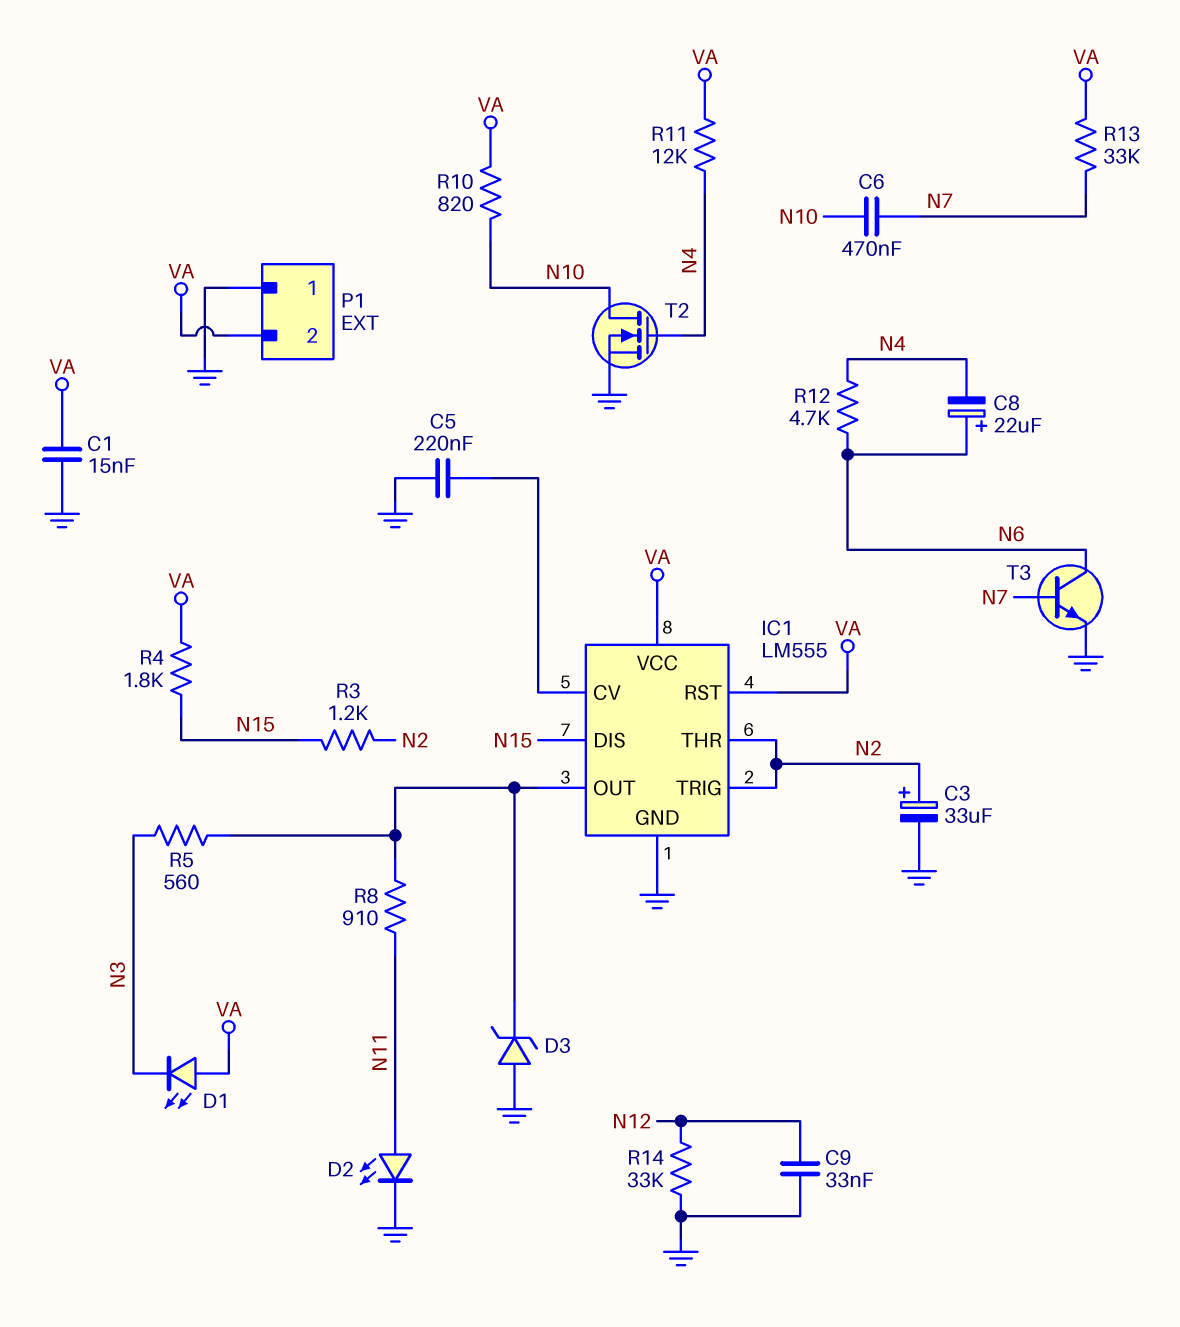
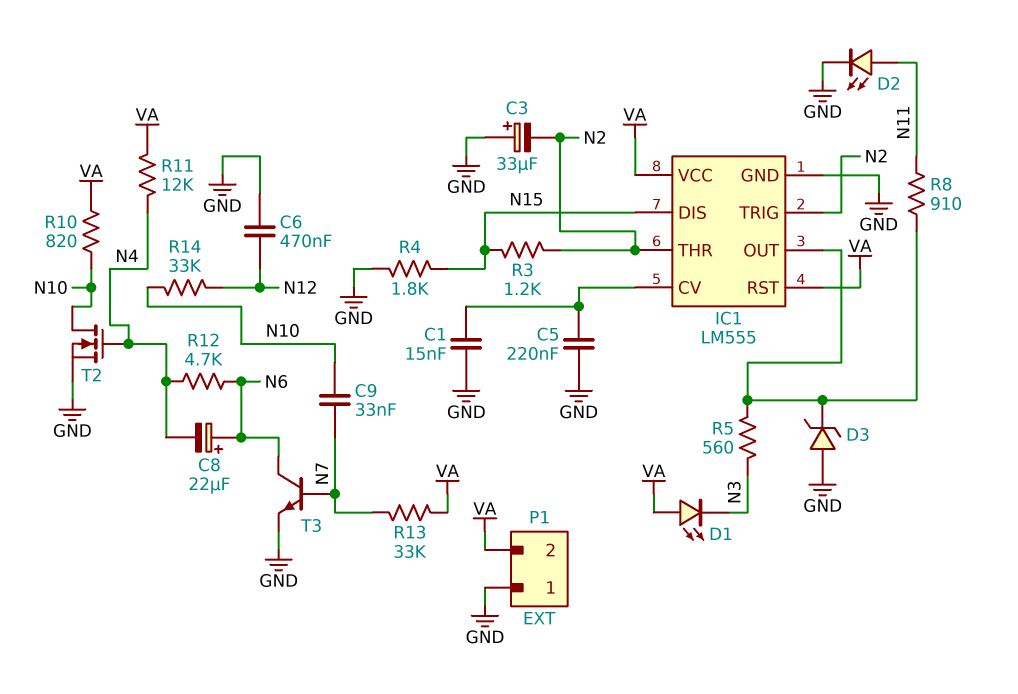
C1: 15nF (GND, VA) -> 15nF (GND, IC1/CV)
C3: 33uF (plus N2, minus GND) -> 33uF (plus GND, minus N2)
C6: 470nF (N7, N10) -> 470nF (GND, N12)
C9: 33nF (GND, N12) -> 33nF (N7, N10)
R4: 1.8k (N15, VA) -> 1.8k (GND, N15)
R14: 33k (GND, N12) -> 33k (N10, N12)

